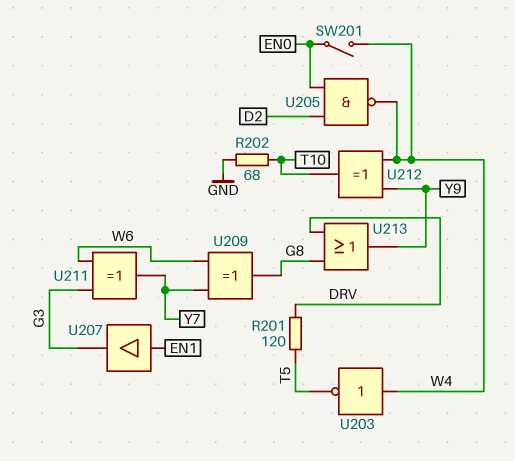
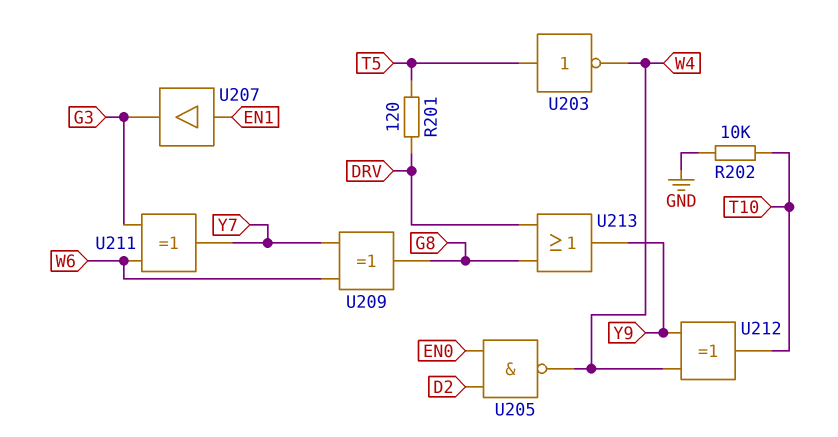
R202: 68 (GND, T10) -> 10k (GND, T10)
SW201: switch (EN0, W4) -> none
U203: NOT (in W4, out T5) -> NOT (in T5, out W4)

